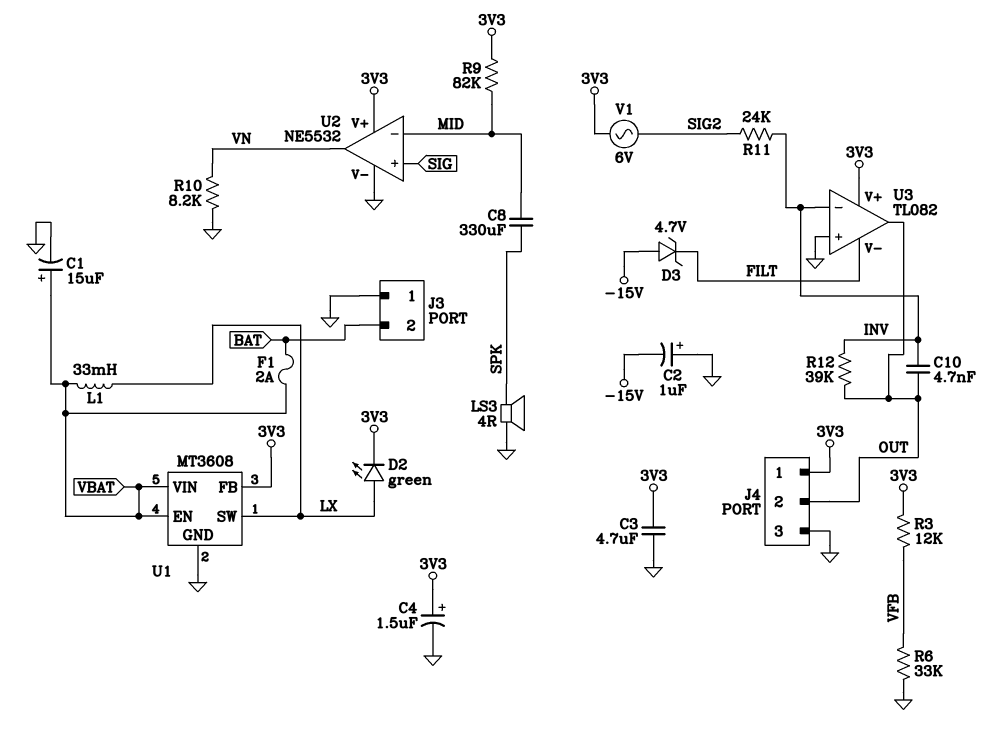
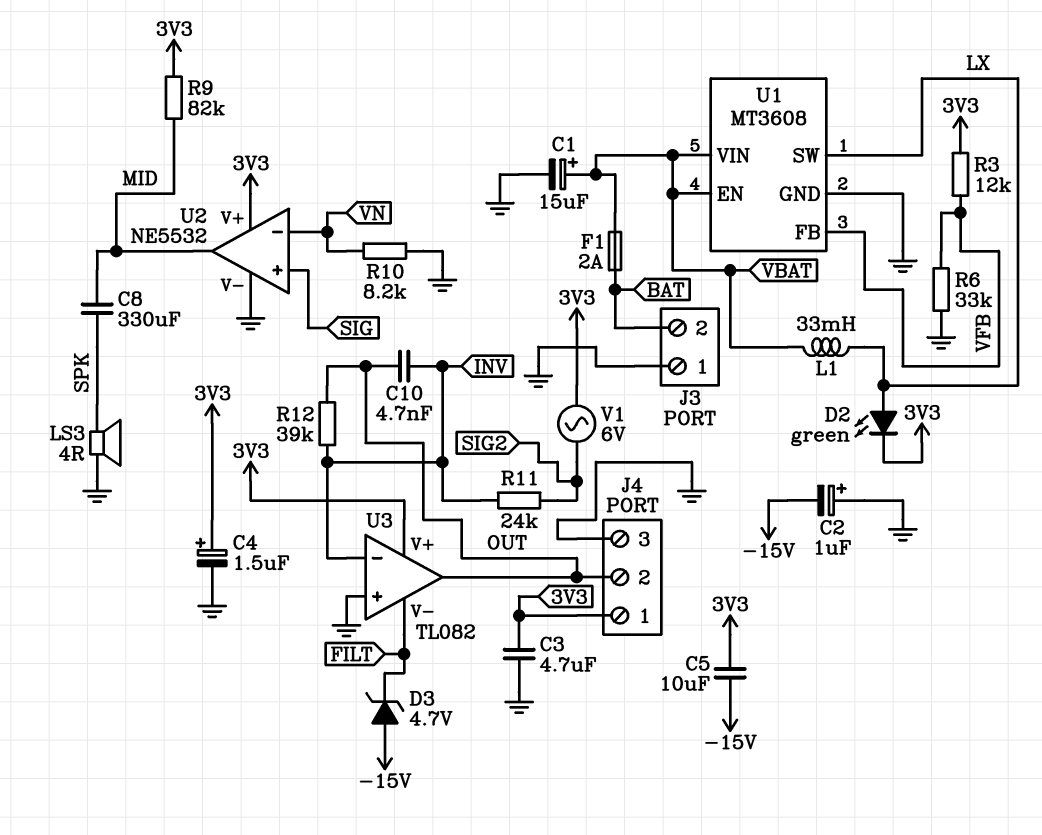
C5: none -> 10uF (-15V, 3V3)
U1 pin FB: 3V3 -> VFB
U2 pin in-: MID -> VN
U2 pin out: VN -> MID

